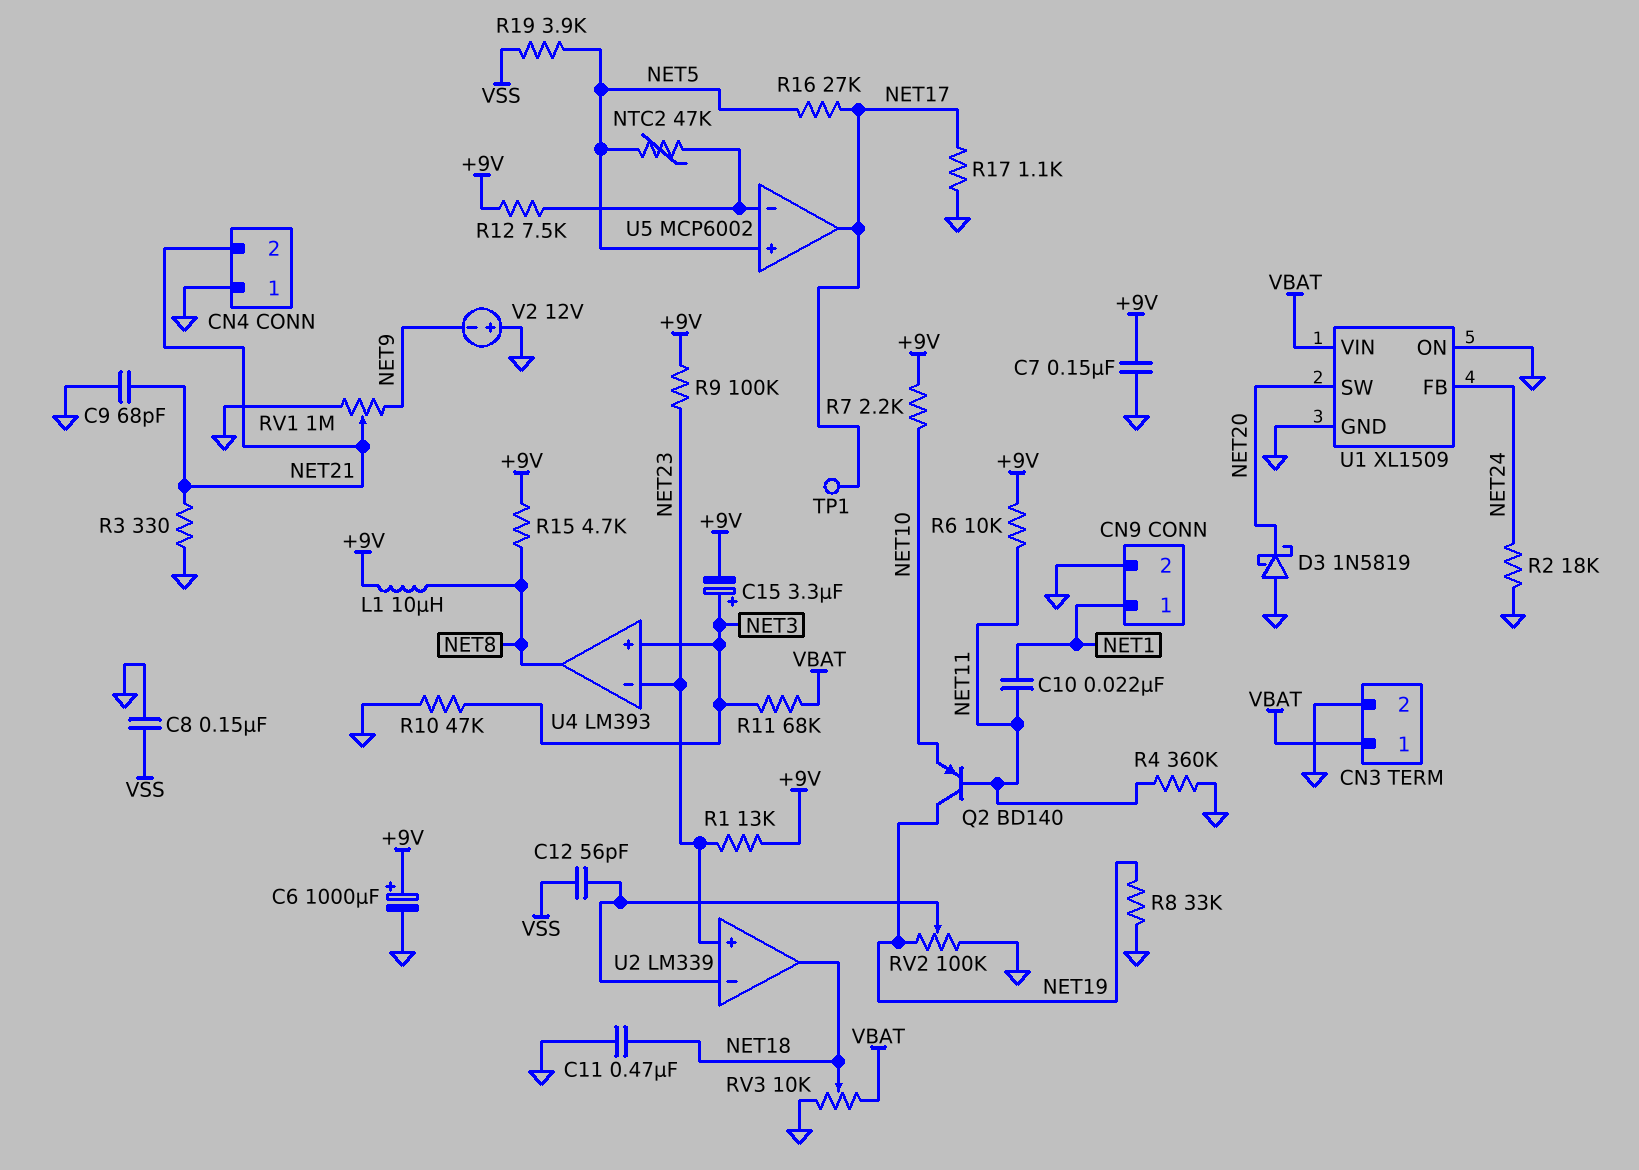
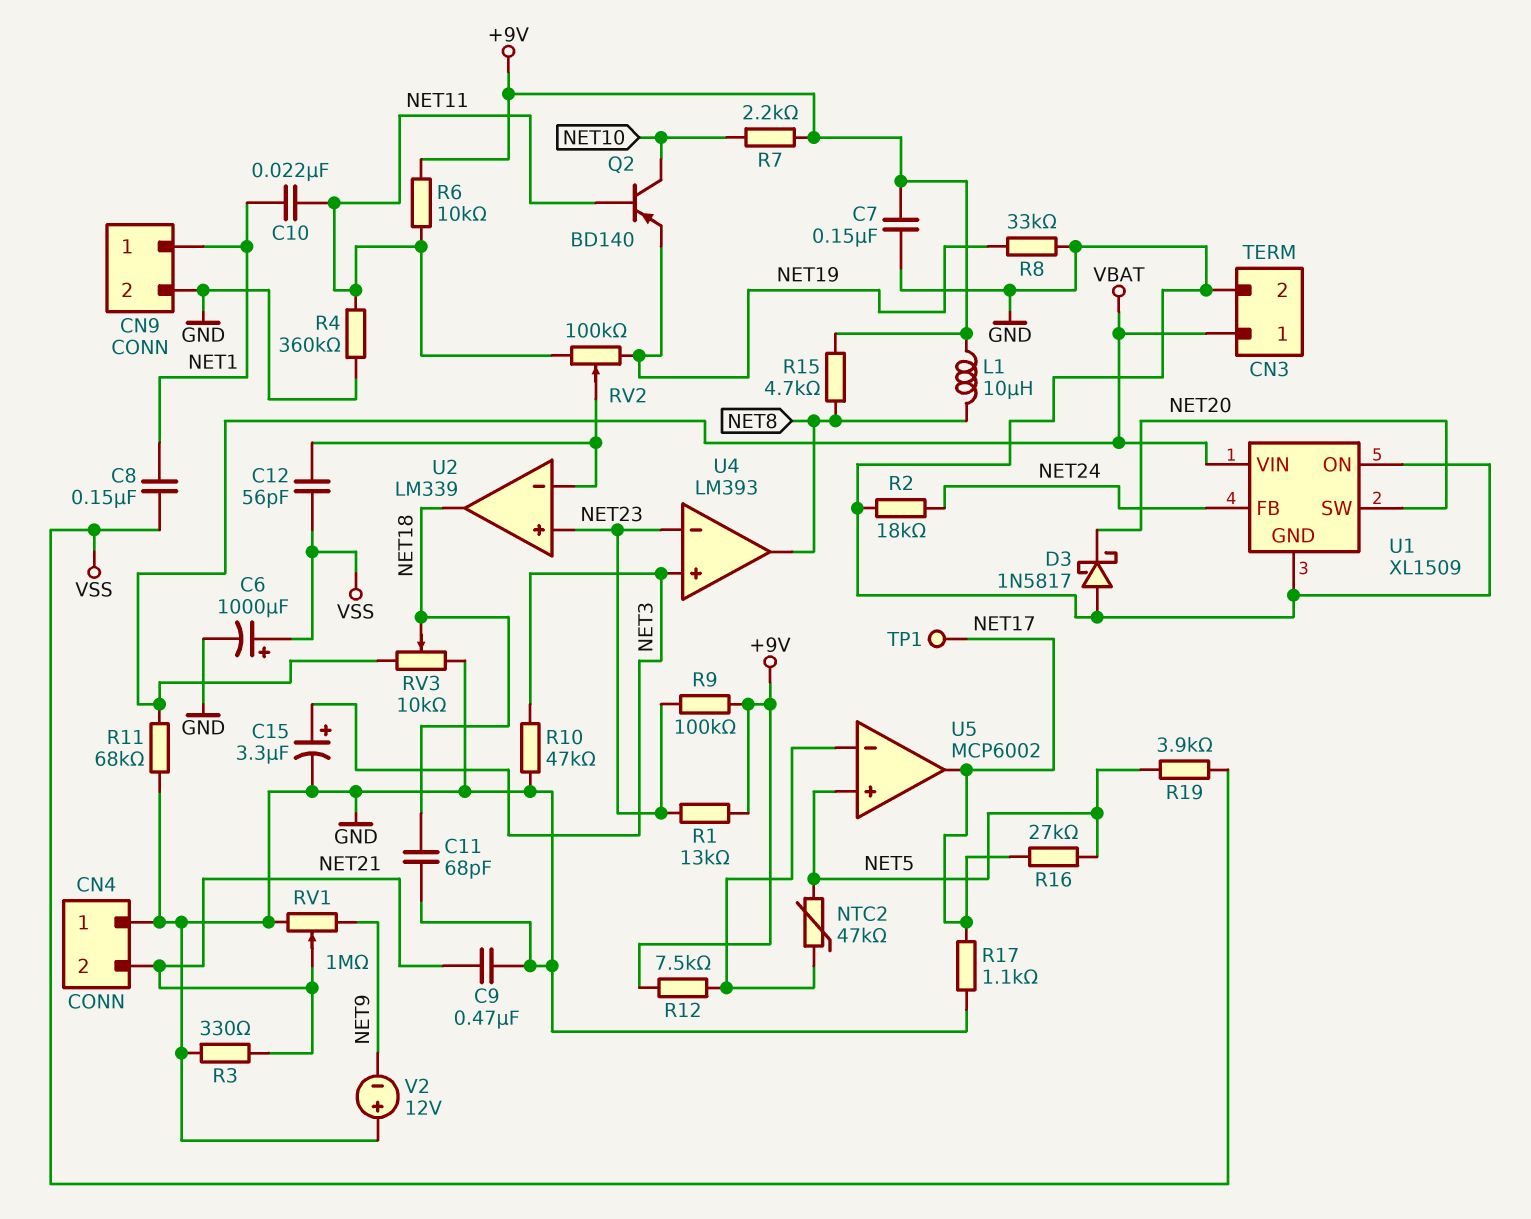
C6: 1000uF (plus +9V, minus GND) -> 1000uF (plus VSS, minus GND)
C8: 150nF (GND, VSS) -> 150nF (NET1, VSS)
C9: 68pF (GND, NET21) -> 470nF (GND, NET21)
C11: 470nF (GND, NET18) -> 68pF (GND, NET18)
C15: 3.3uF (plus NET3, minus +9V) -> 3.3uF (plus NET3, minus GND)
D3: schottky 1N5819 (A GND, K NET20) -> schottky 1N5817 (A GND, K NET20)
Q2: PNP BD140 (B NET11, C NET19, E NET10) -> PNP BD140 (B NET11, C NET10, E NET19)
R11: 68k (NET3, VBAT) -> 68k (GND, VBAT)
RV2: 100k (GND, NET19, wiper U2/in-) -> 100k (NET11, NET19, wiper U2/in-)

